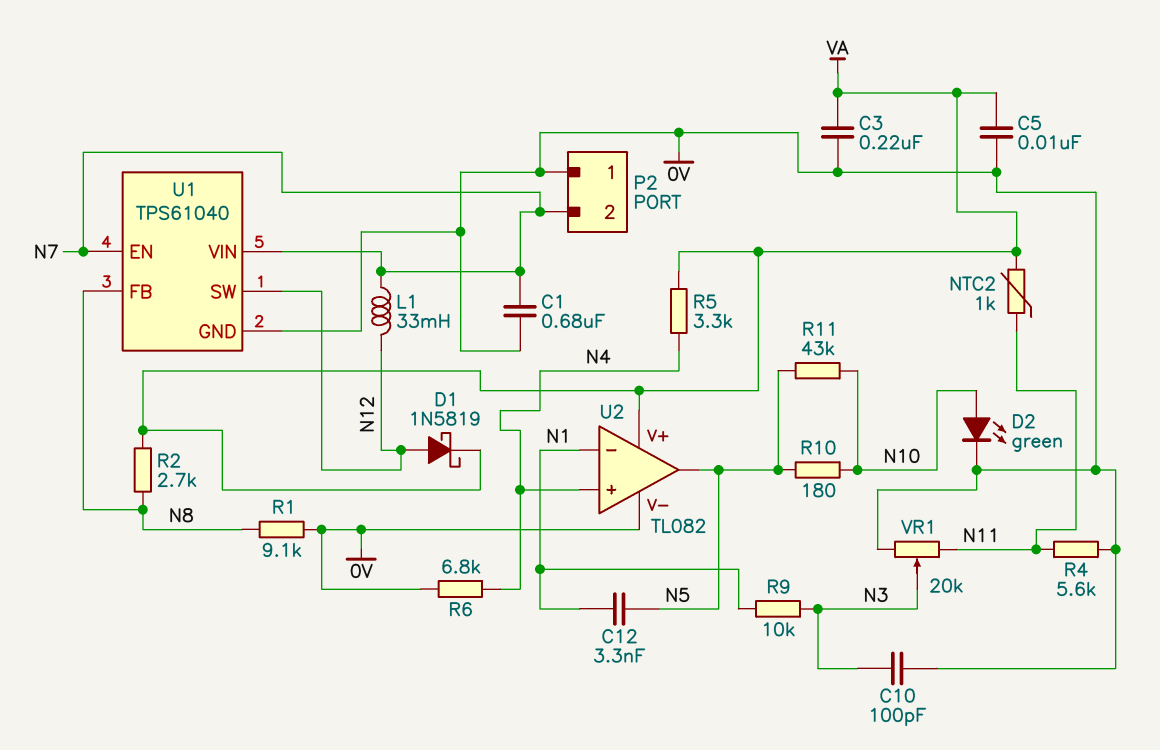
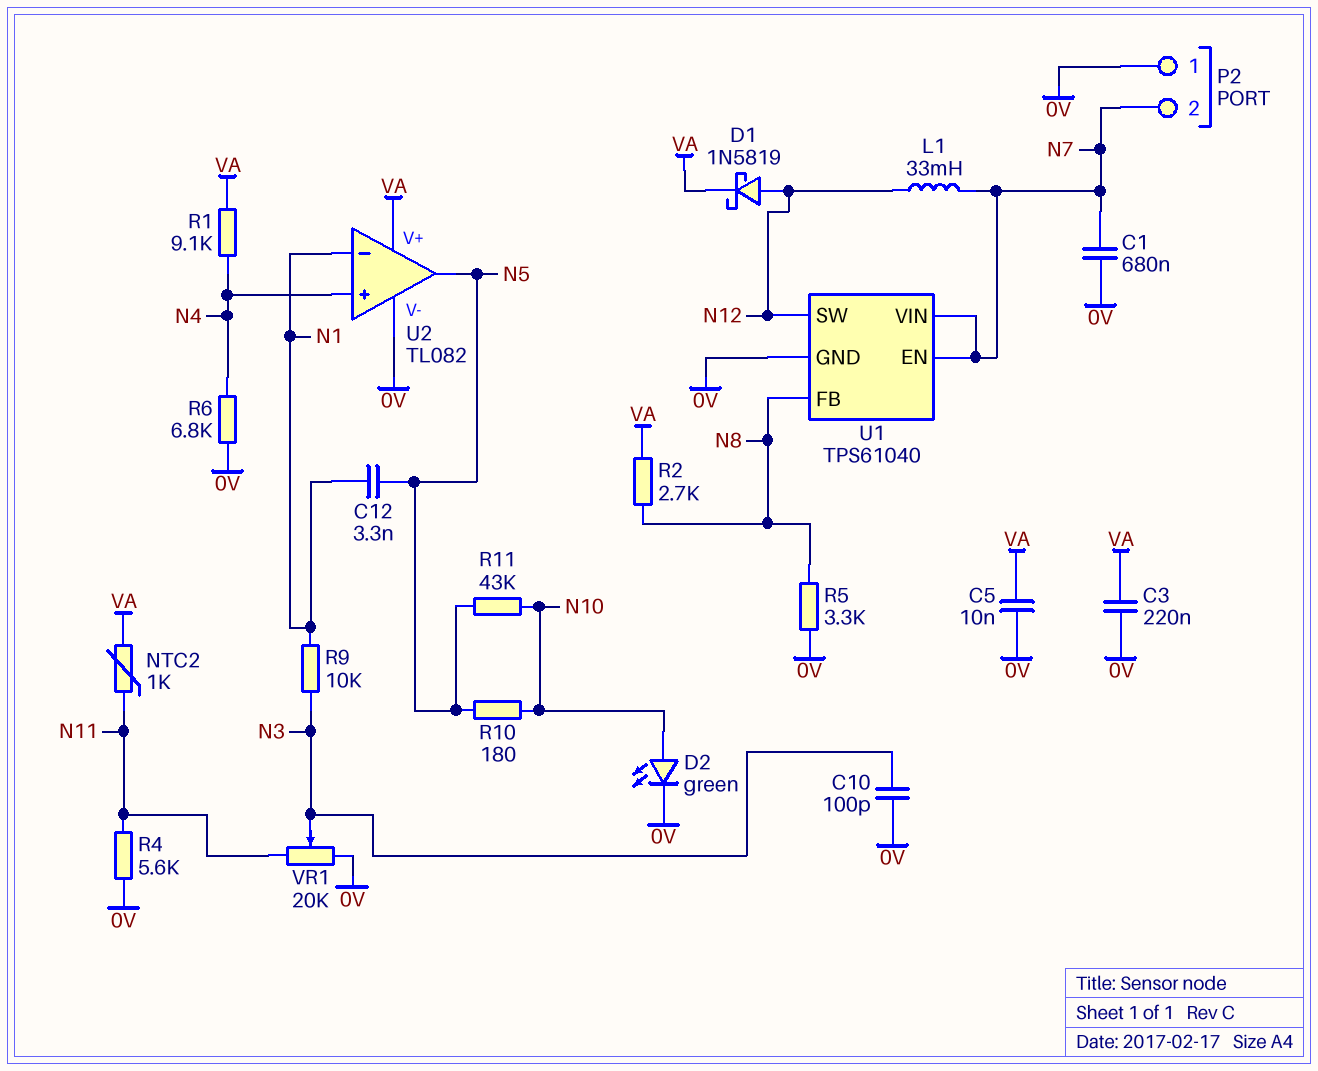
R1: 9.1k (0V, N8) -> 9.1k (N4, VA)
R5: 3.3k (N4, VA) -> 3.3k (0V, N8)

